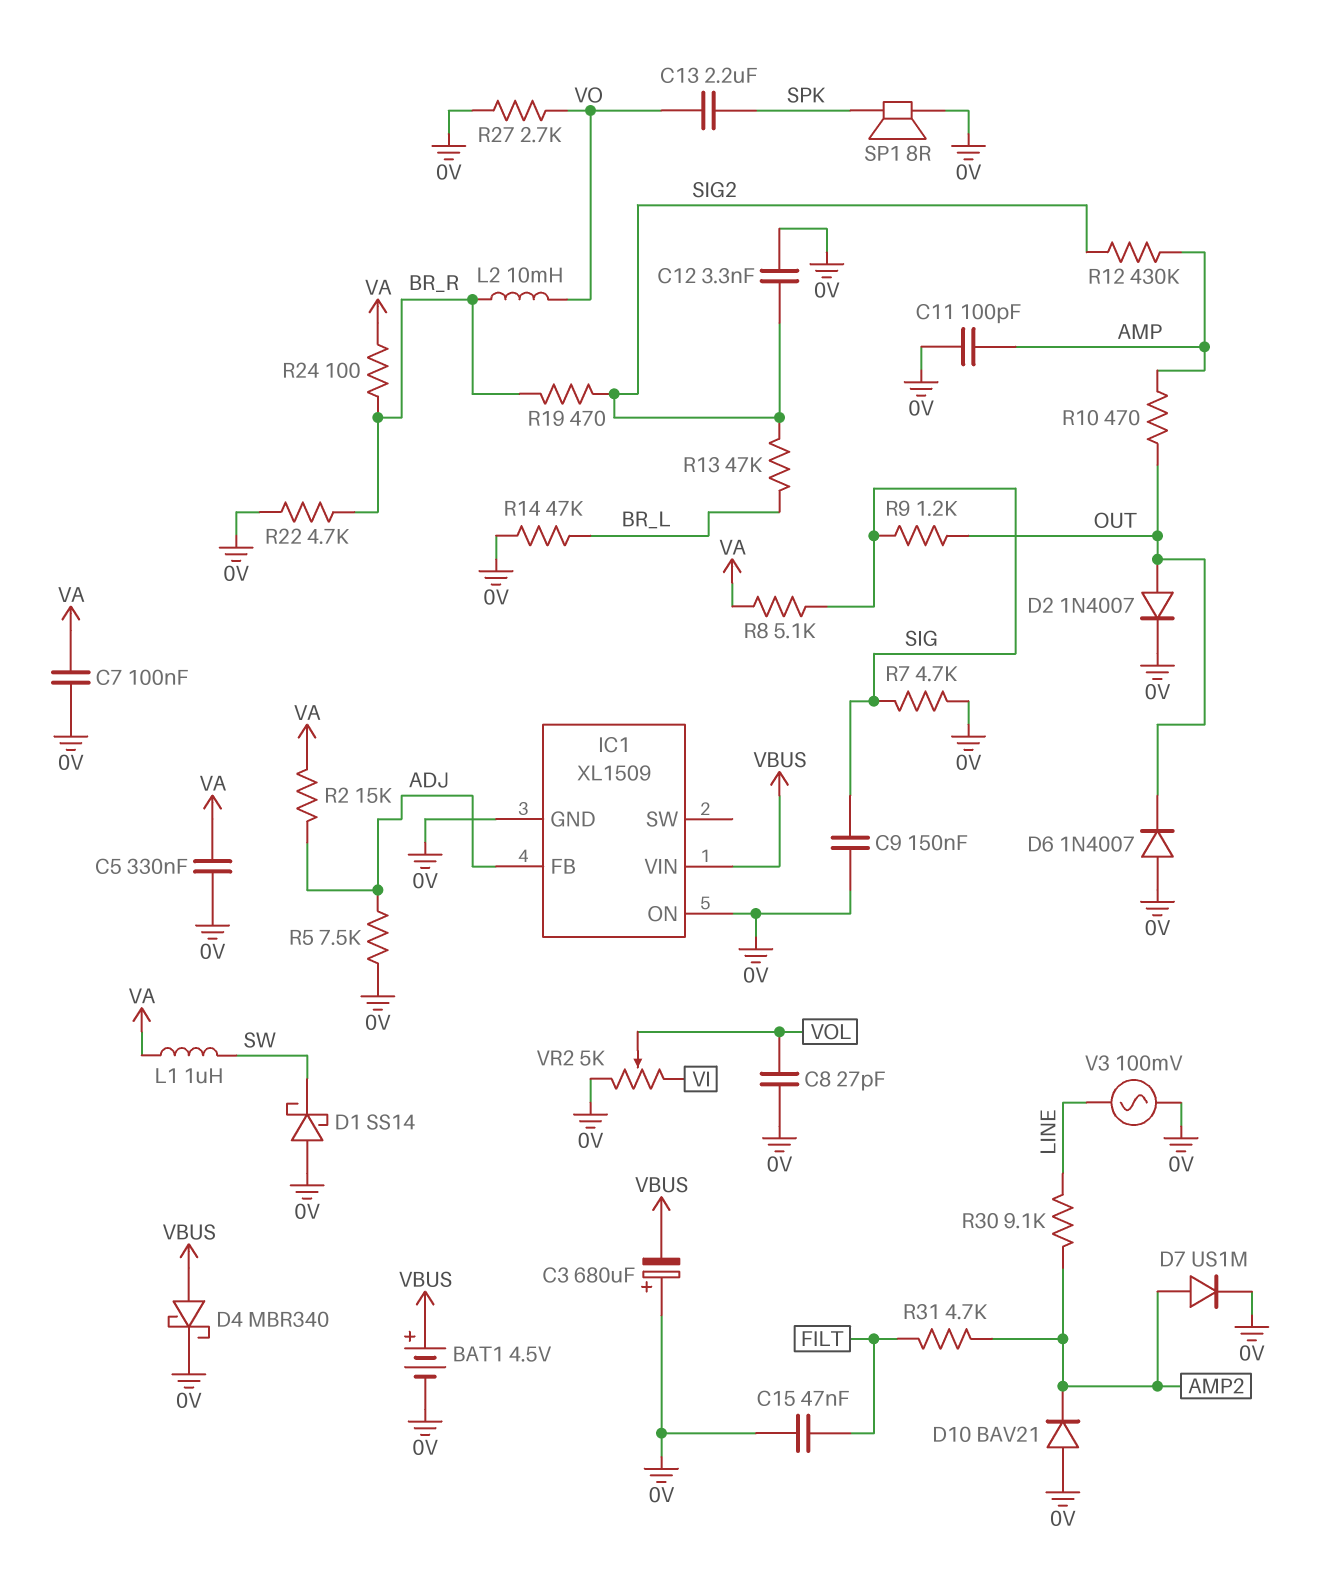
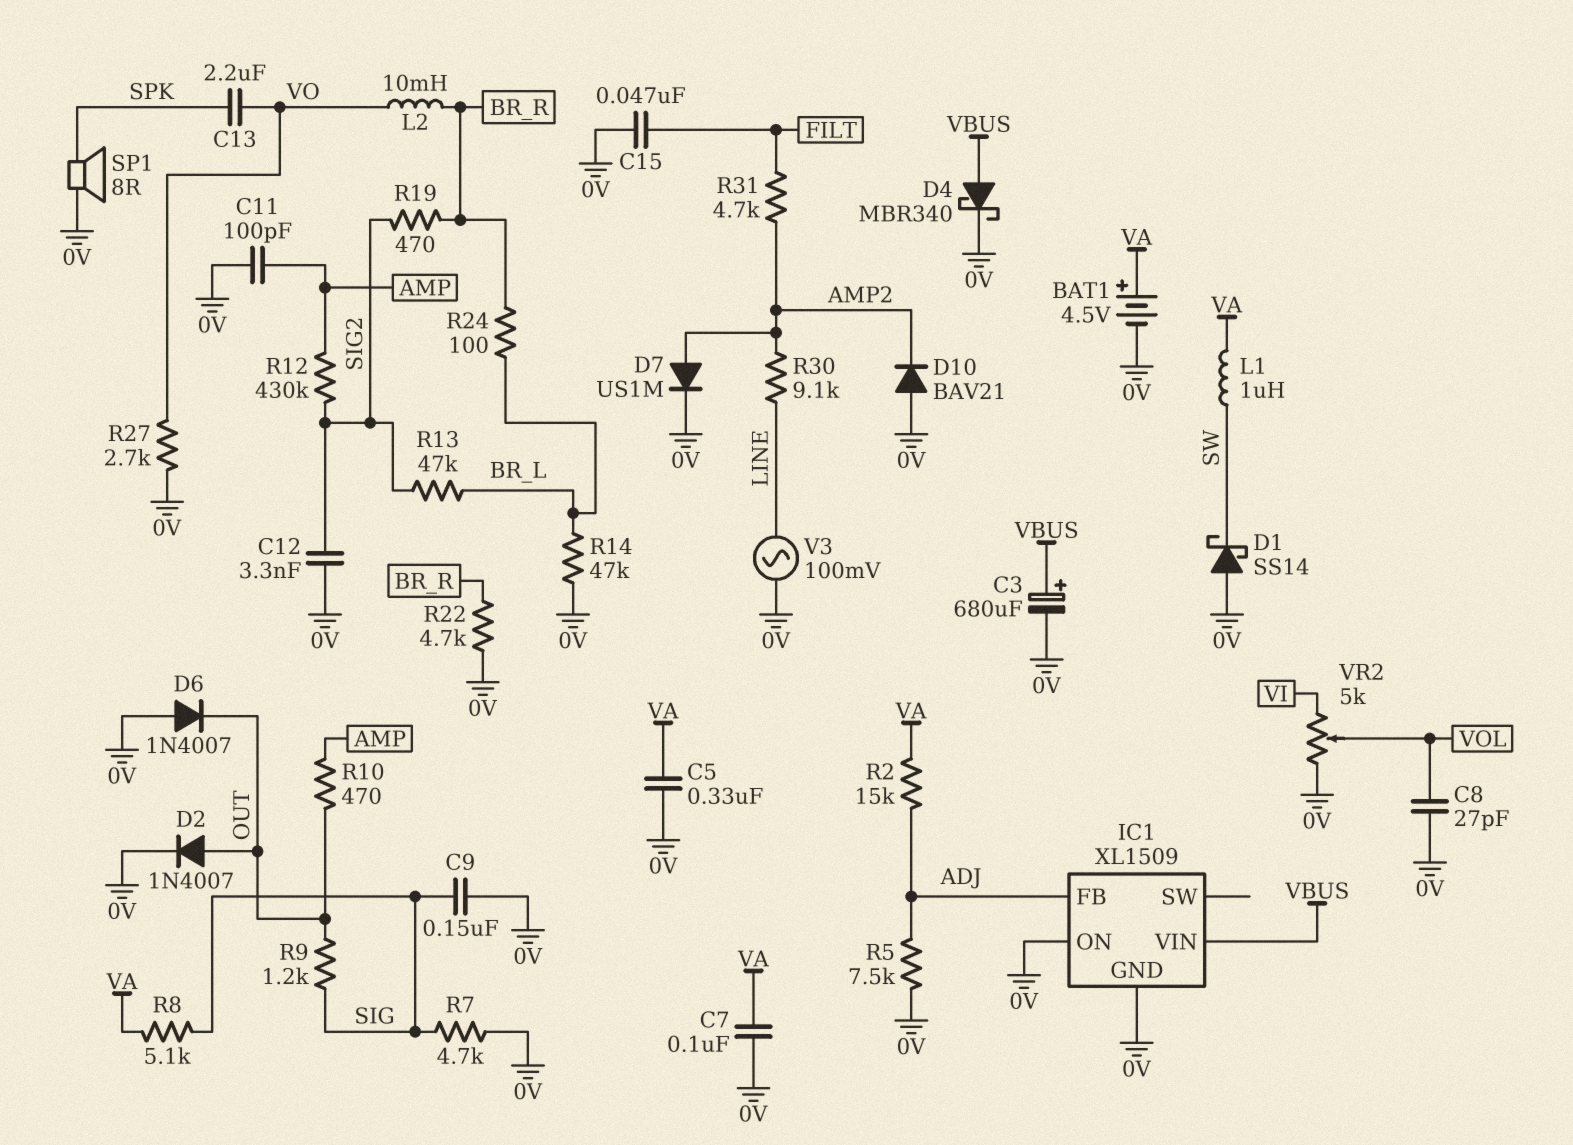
BAT1: 4.5V (plus VBUS, minus 0V) -> 4.5V (plus VA, minus 0V)
C3: 680uF (plus 0V, minus VBUS) -> 680uF (plus VBUS, minus 0V)
R24: 100 (BR_R, VA) -> 100 (BR_L, BR_R)

